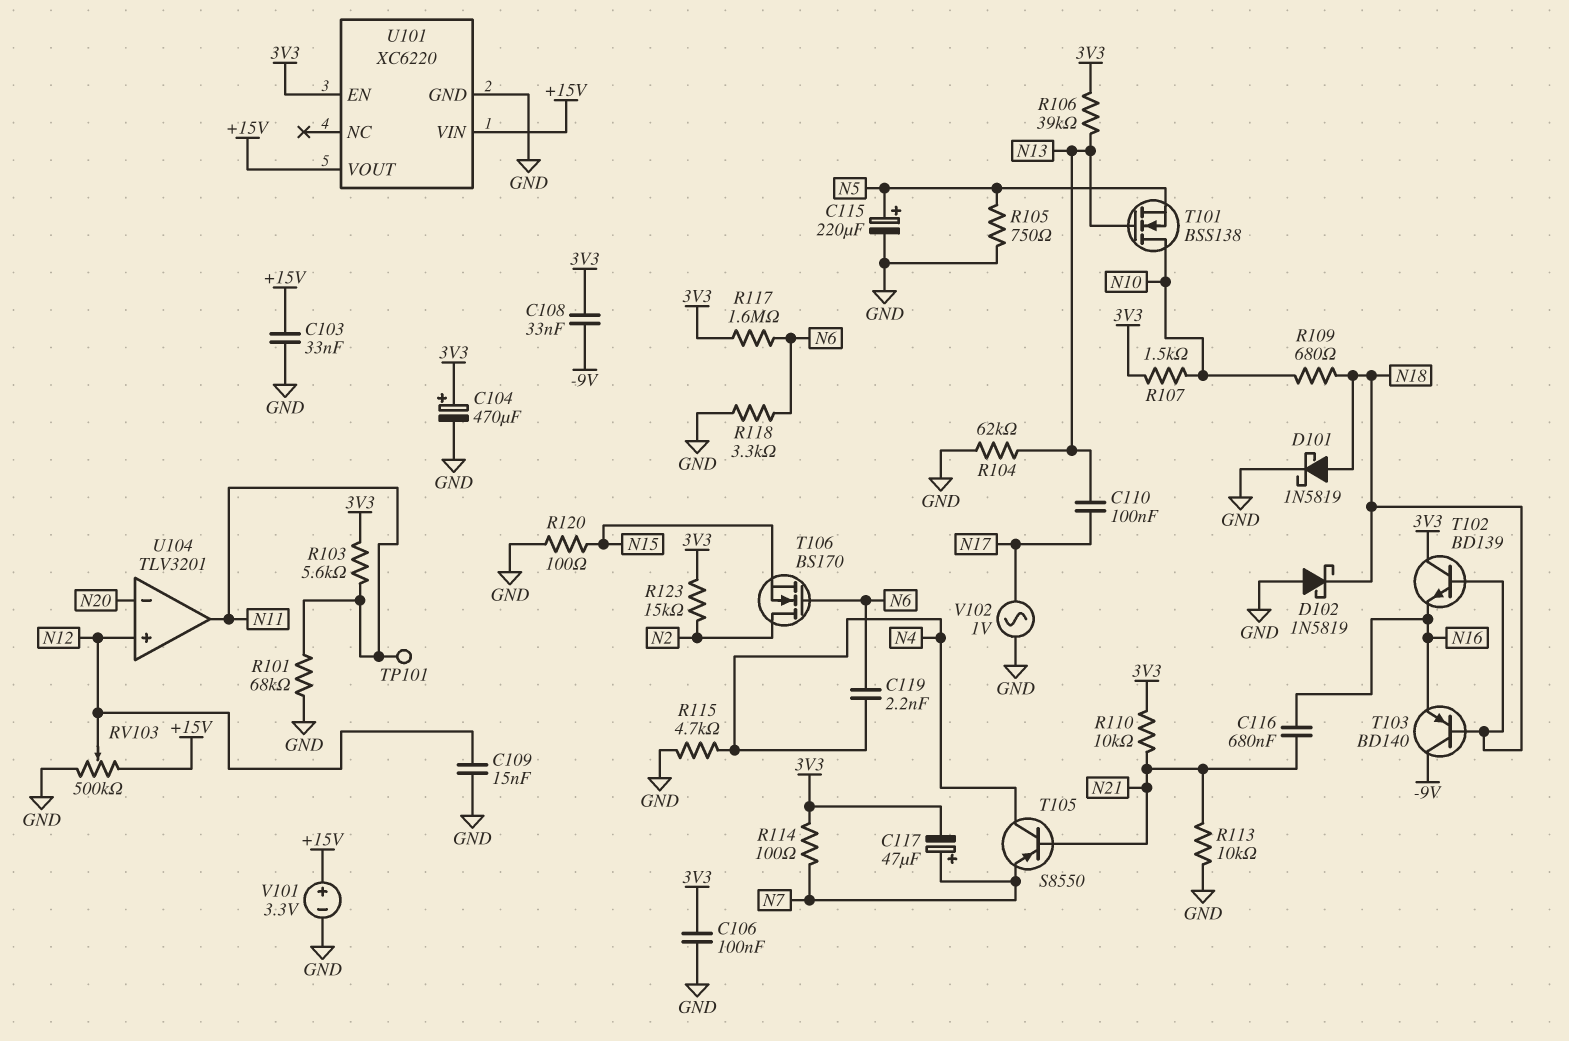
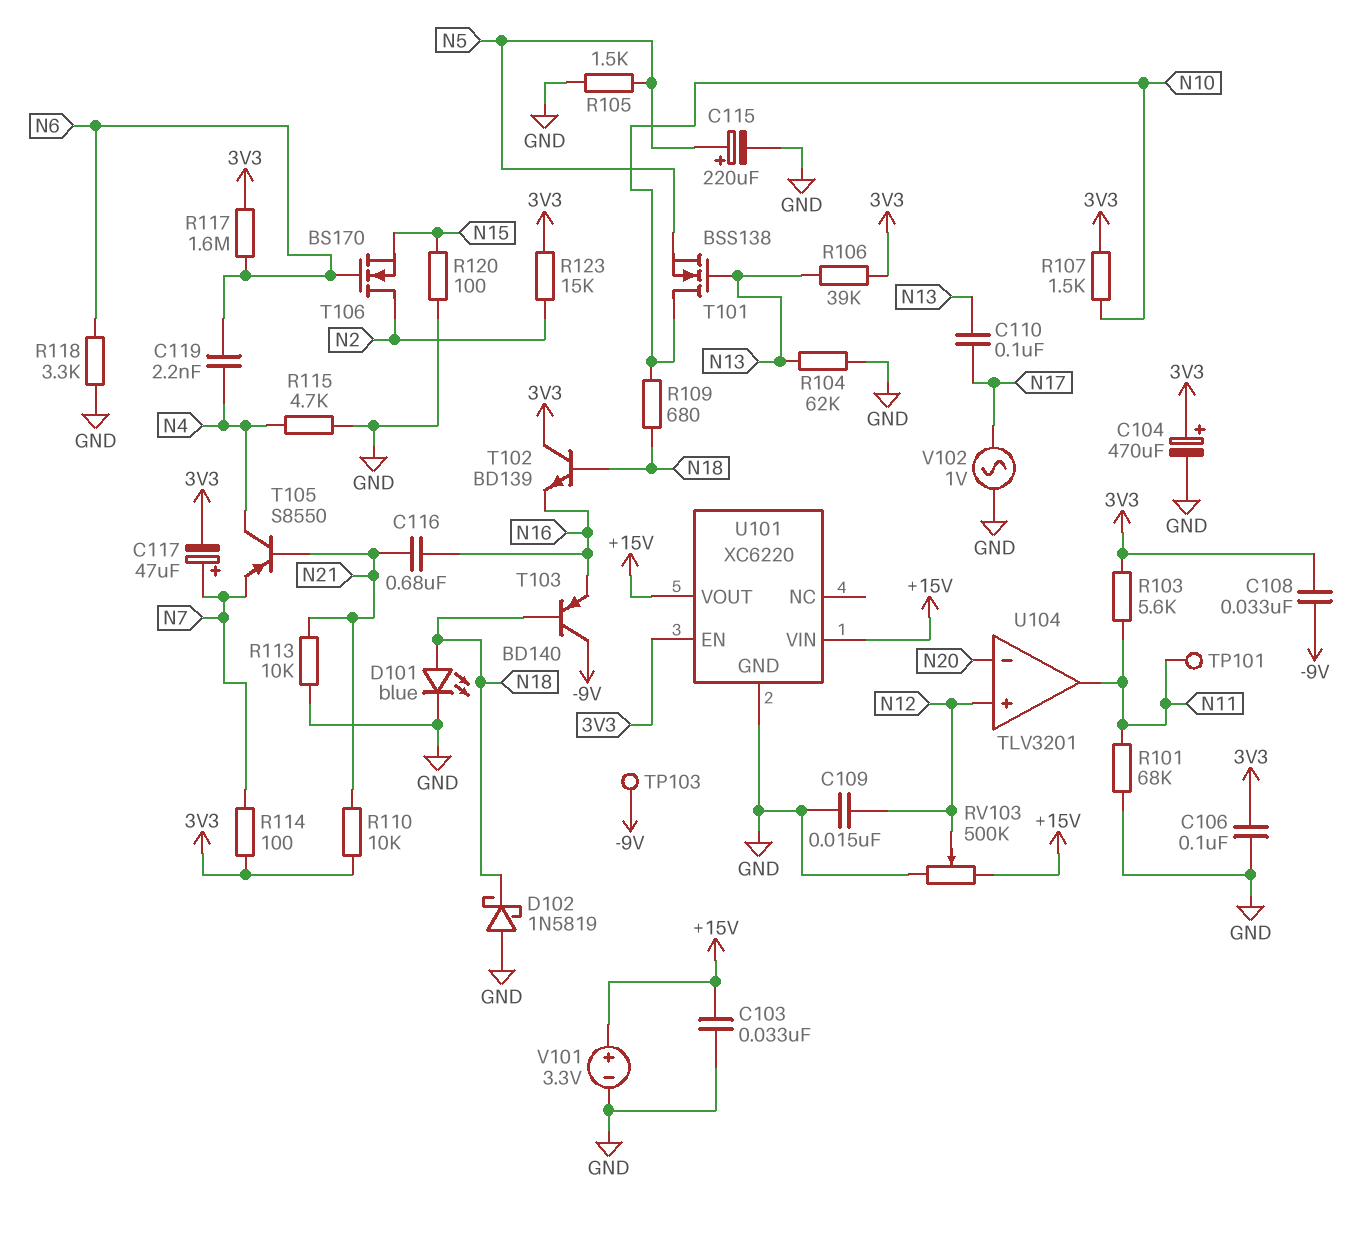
D101: schottky 1N5819 (A N18, K GND) -> LED blue (A N18, K GND)
R105: 750 (GND, N5) -> 1.5k (GND, N5)
TP103: none -> test point (-9V)

